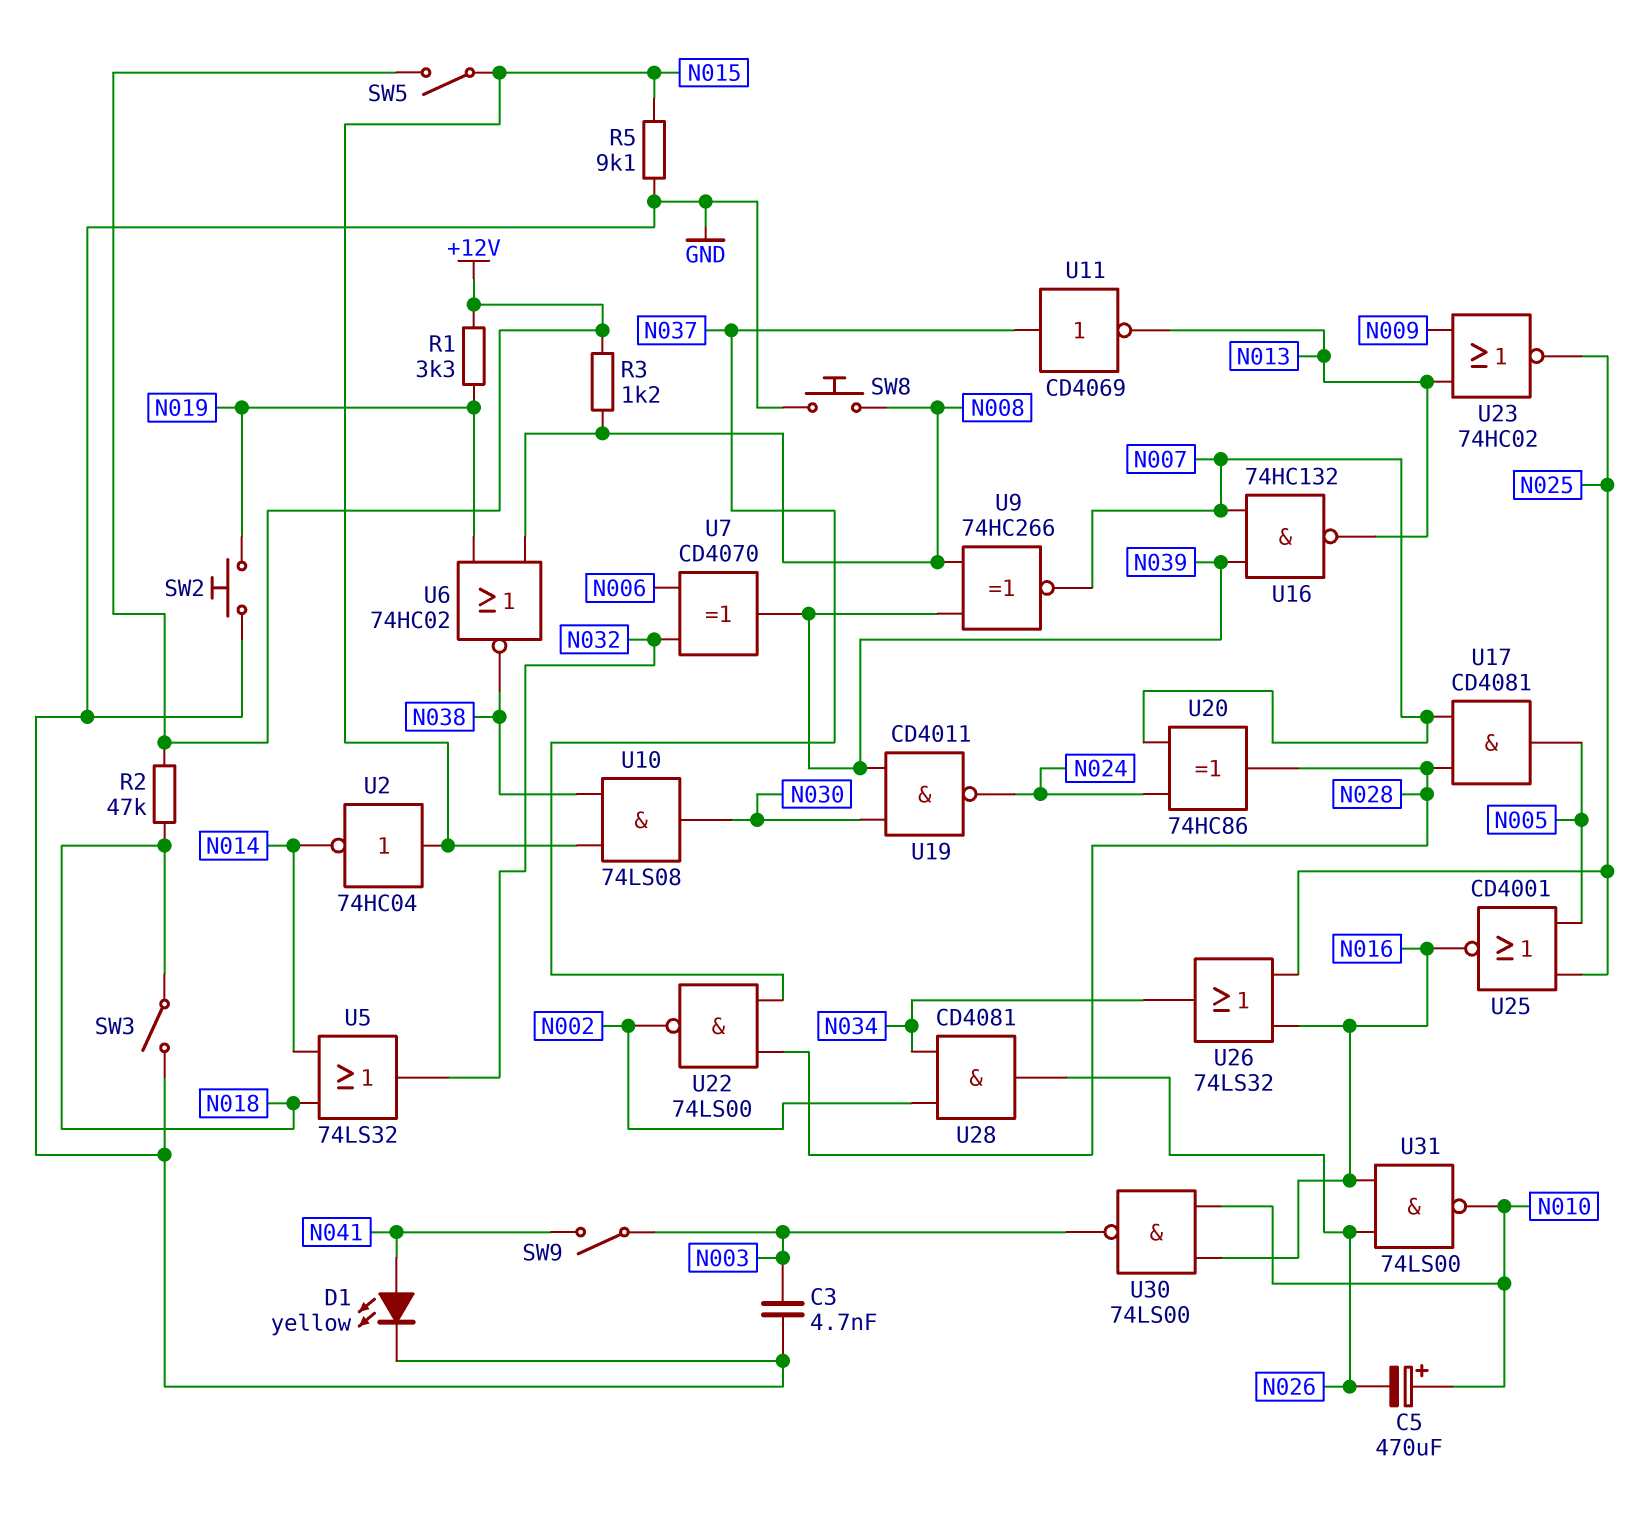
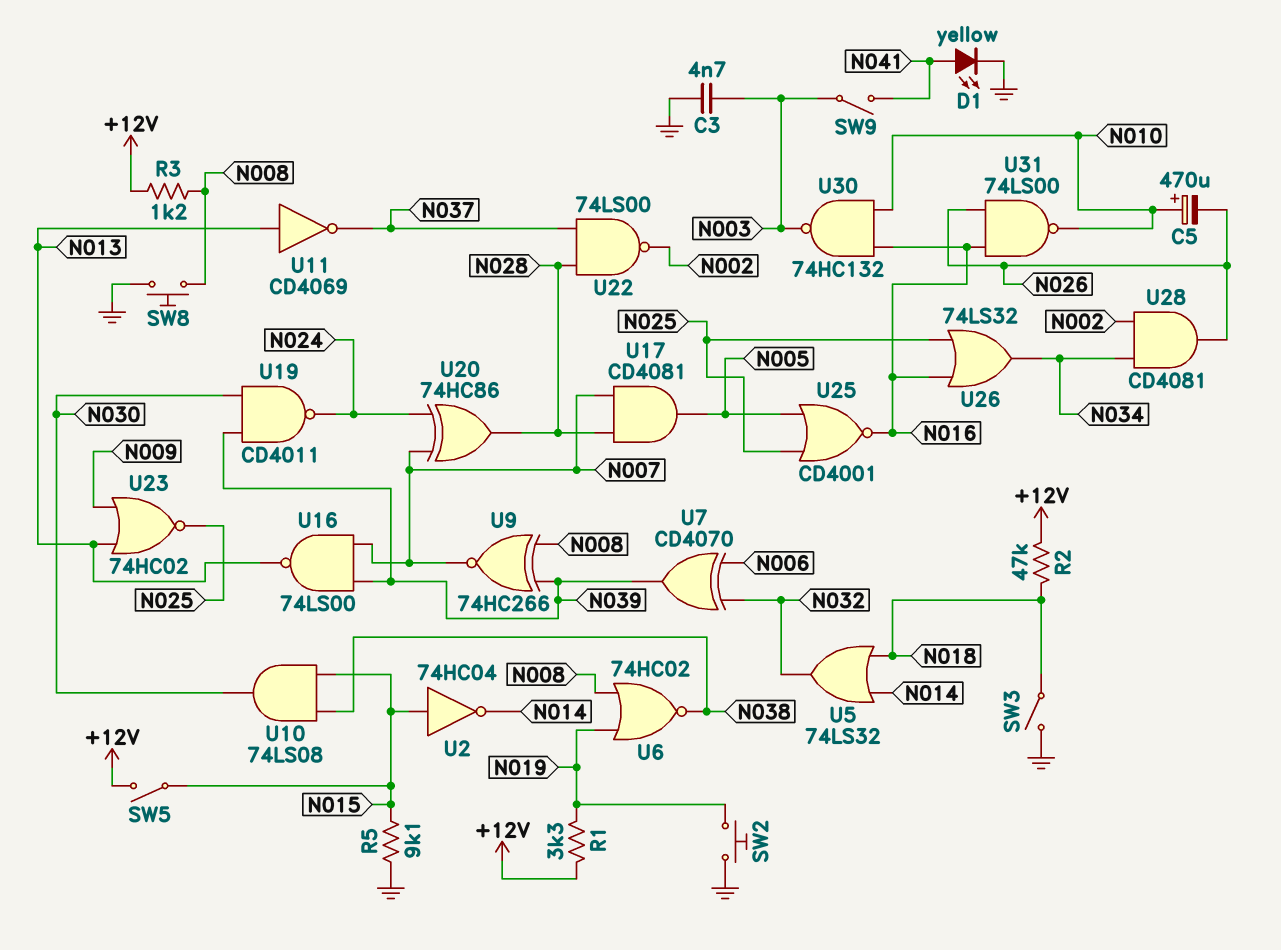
U11: NOT CD4069 (in N037, out N013) -> NOT CD4069 (in N013, out N037)
U16: NAND 74HC132 (in N007, in N039, out N013) -> NAND 74LS00 (in N007, in N039, out N013)
U30: NAND 74LS00 (in N010, in N016, out N003) -> NAND 74HC132 (in N010, in N016, out N003)

